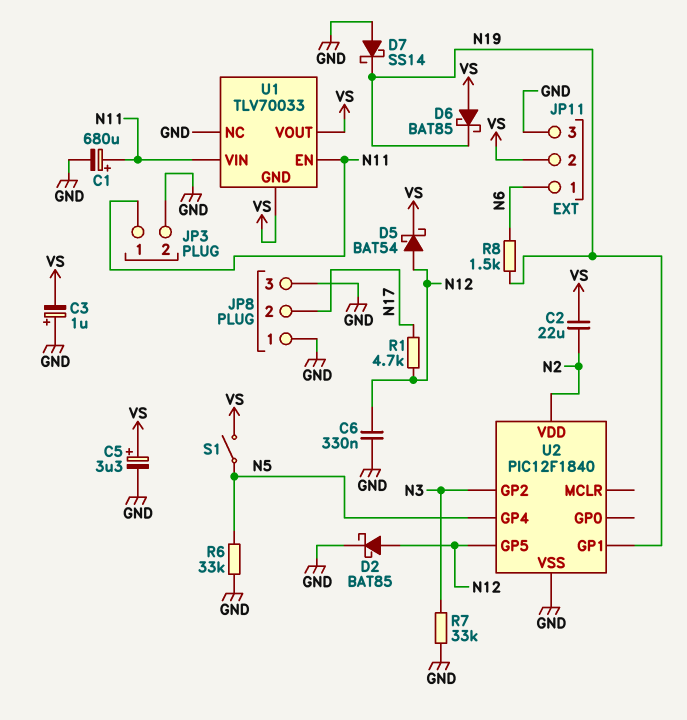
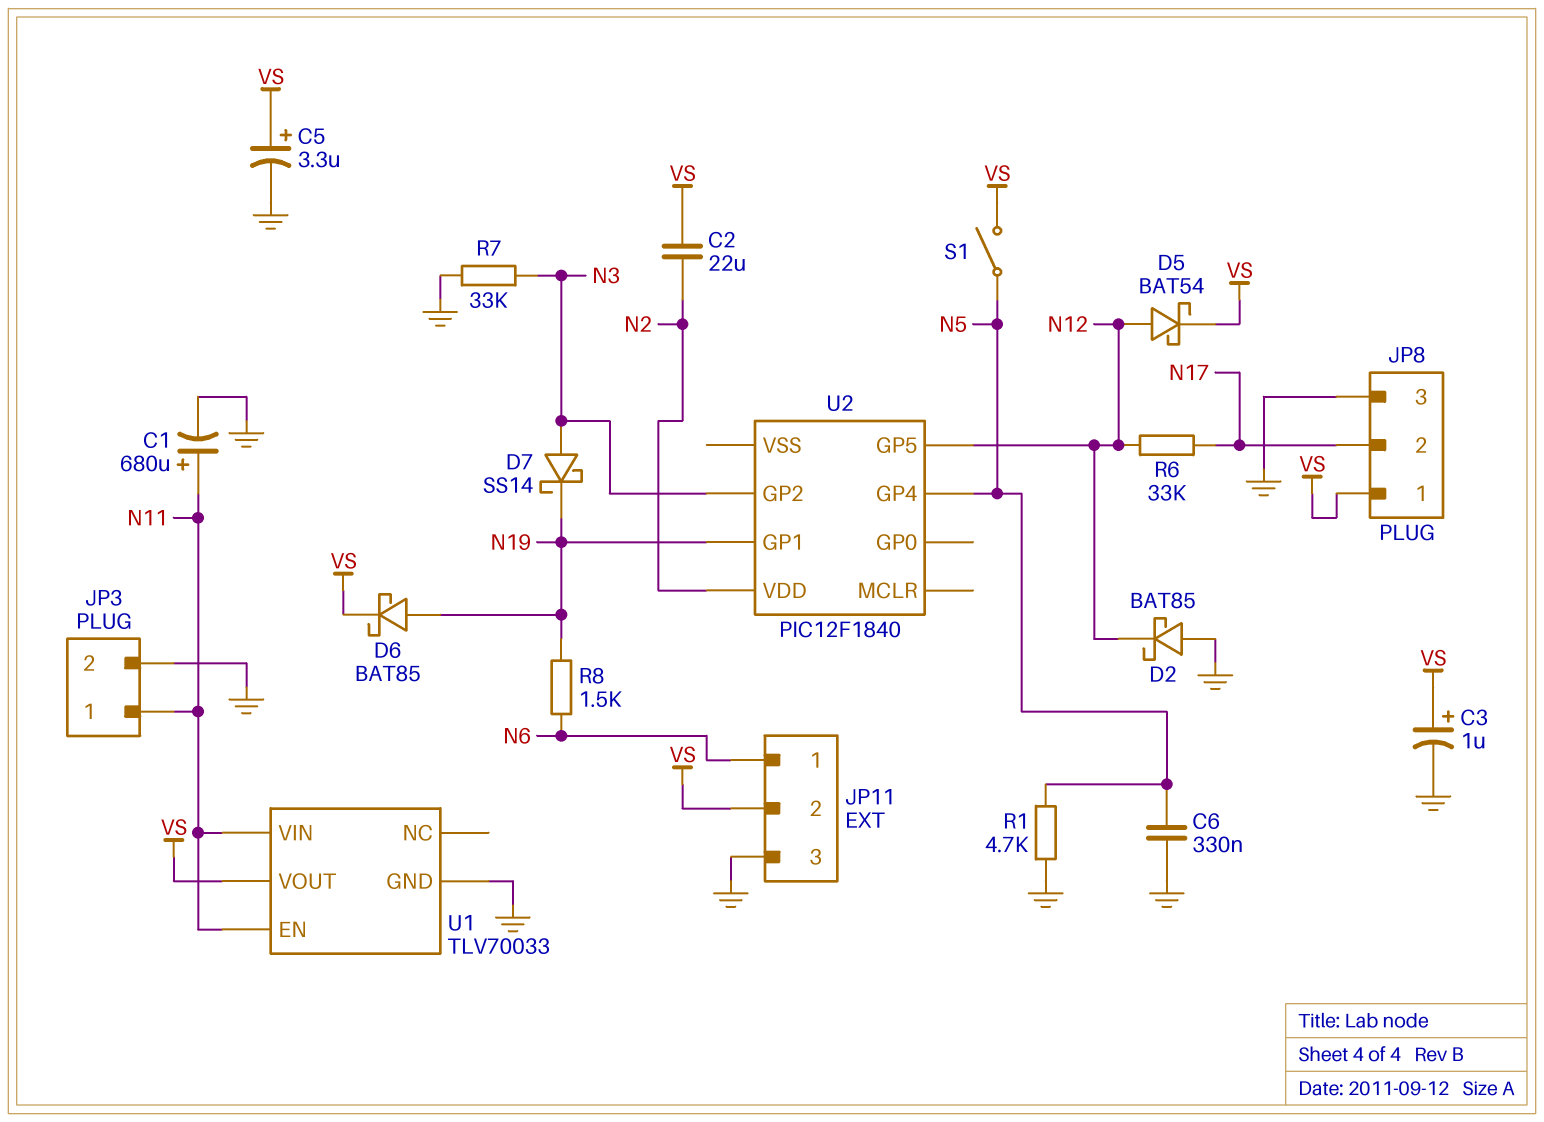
C3: 1uF (plus GND, minus VS) -> 1uF (plus VS, minus GND)
C6: 330nF (GND, N12) -> 330nF (GND, N5)
D2: schottky BAT85 (A N12, K GND) -> schottky BAT85 (A GND, K N12)
D6: schottky BAT85 (A VS, K N19) -> schottky BAT85 (A N19, K VS)
D7: schottky SS14 (A GND, K N19) -> schottky SS14 (A N3, K N19)
JP8 pin 1: GND -> VS
R1: 4.7k (N12, N17) -> 4.7k (GND, N5)
R6: 33k (GND, N5) -> 33k (N12, N17)
U1 pin GND: VS -> GND
U1 pin NC: GND -> none
U2 pin VSS: GND -> none

